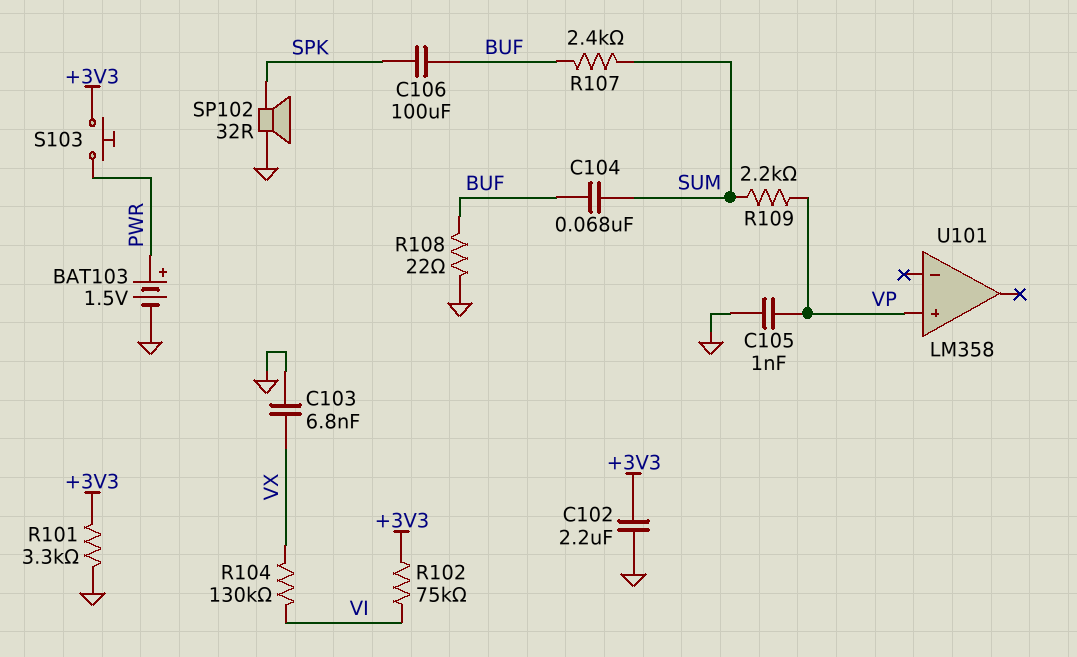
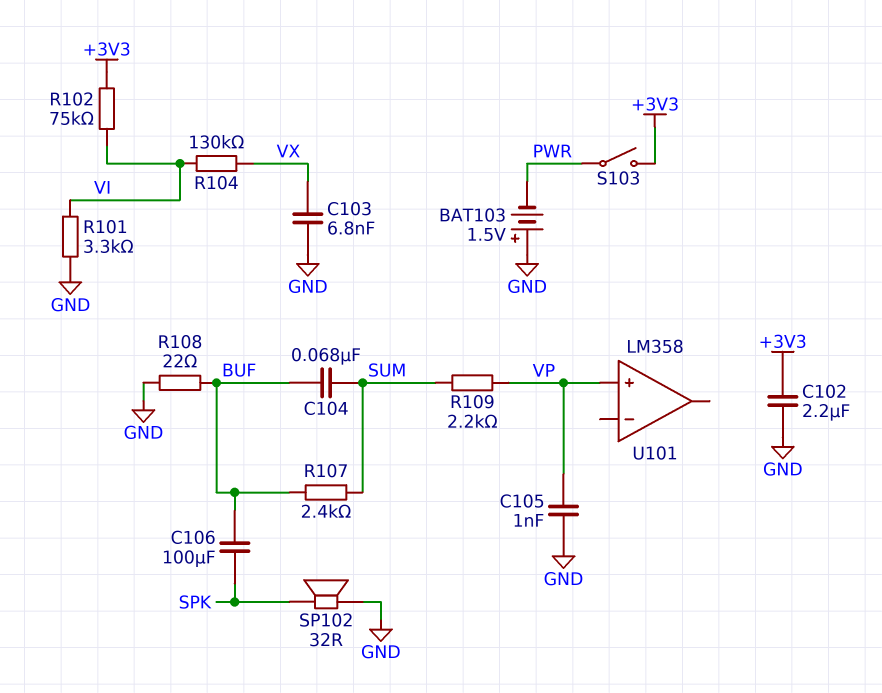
BAT103: 1.5V (plus PWR, minus GND) -> 1.5V (plus GND, minus PWR)
R101: 3.3k (+3V3, GND) -> 3.3k (GND, VI)
S103: button (+3V3, PWR) -> switch (+3V3, PWR)

